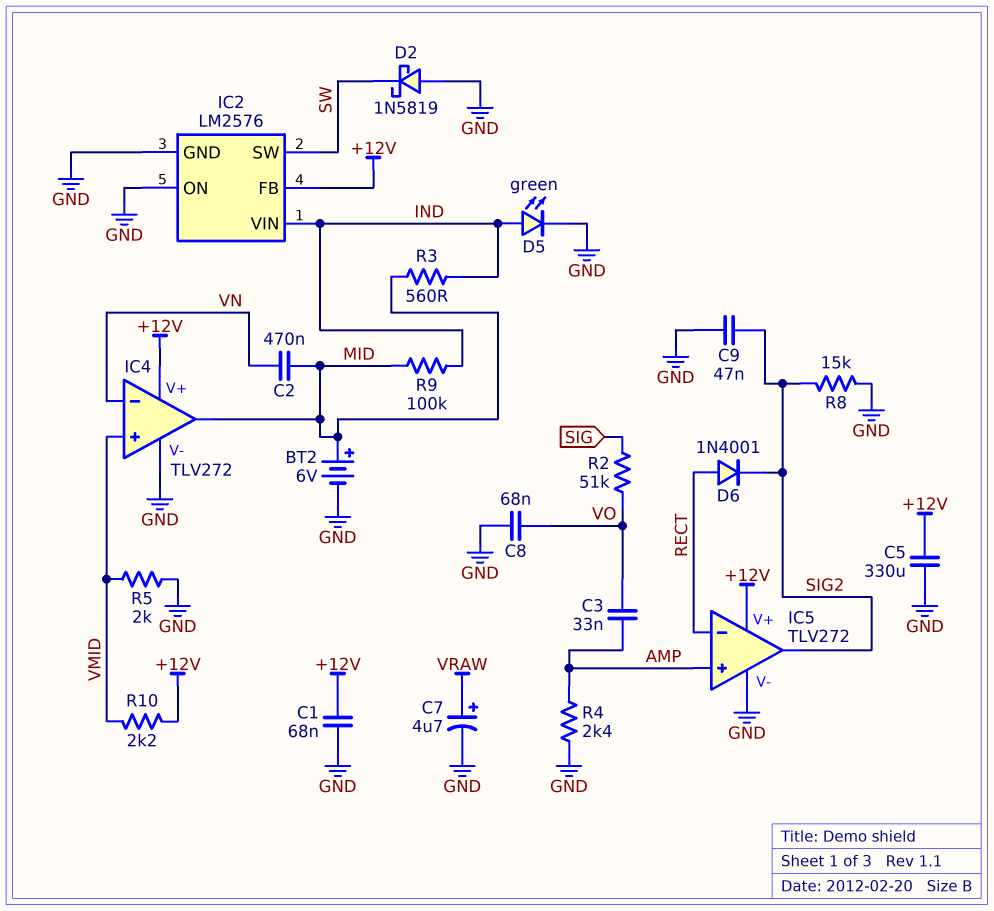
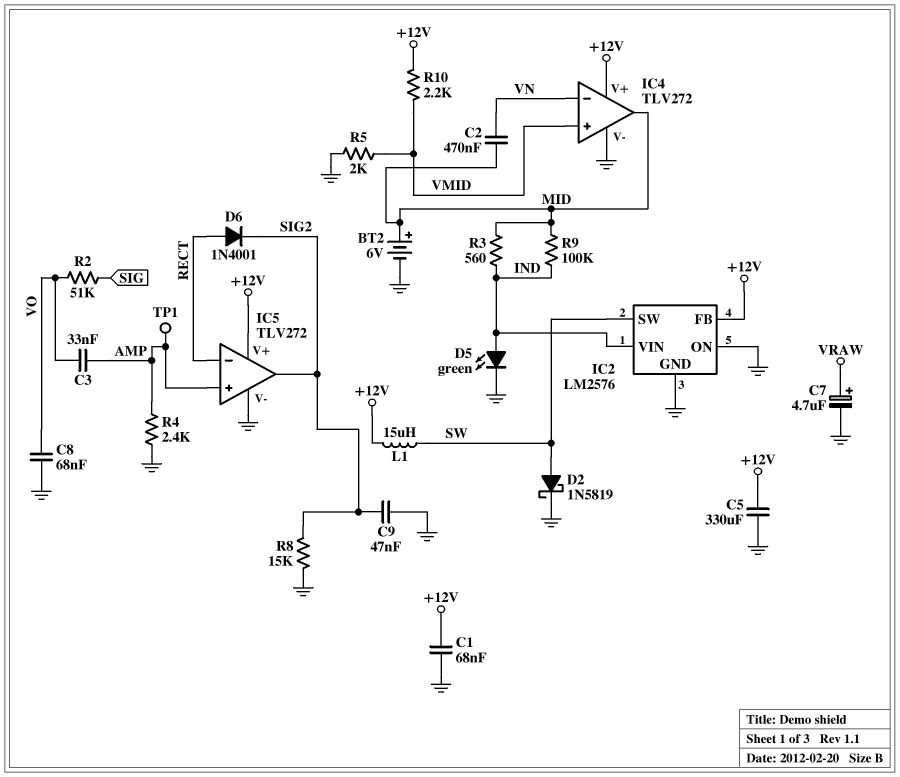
D2: schottky 1N5819 (A GND, K SW) -> schottky 1N5819 (A SW, K GND)
L1: none -> 15uH (+12V, SW)
TP1: none -> test point (AMP)

